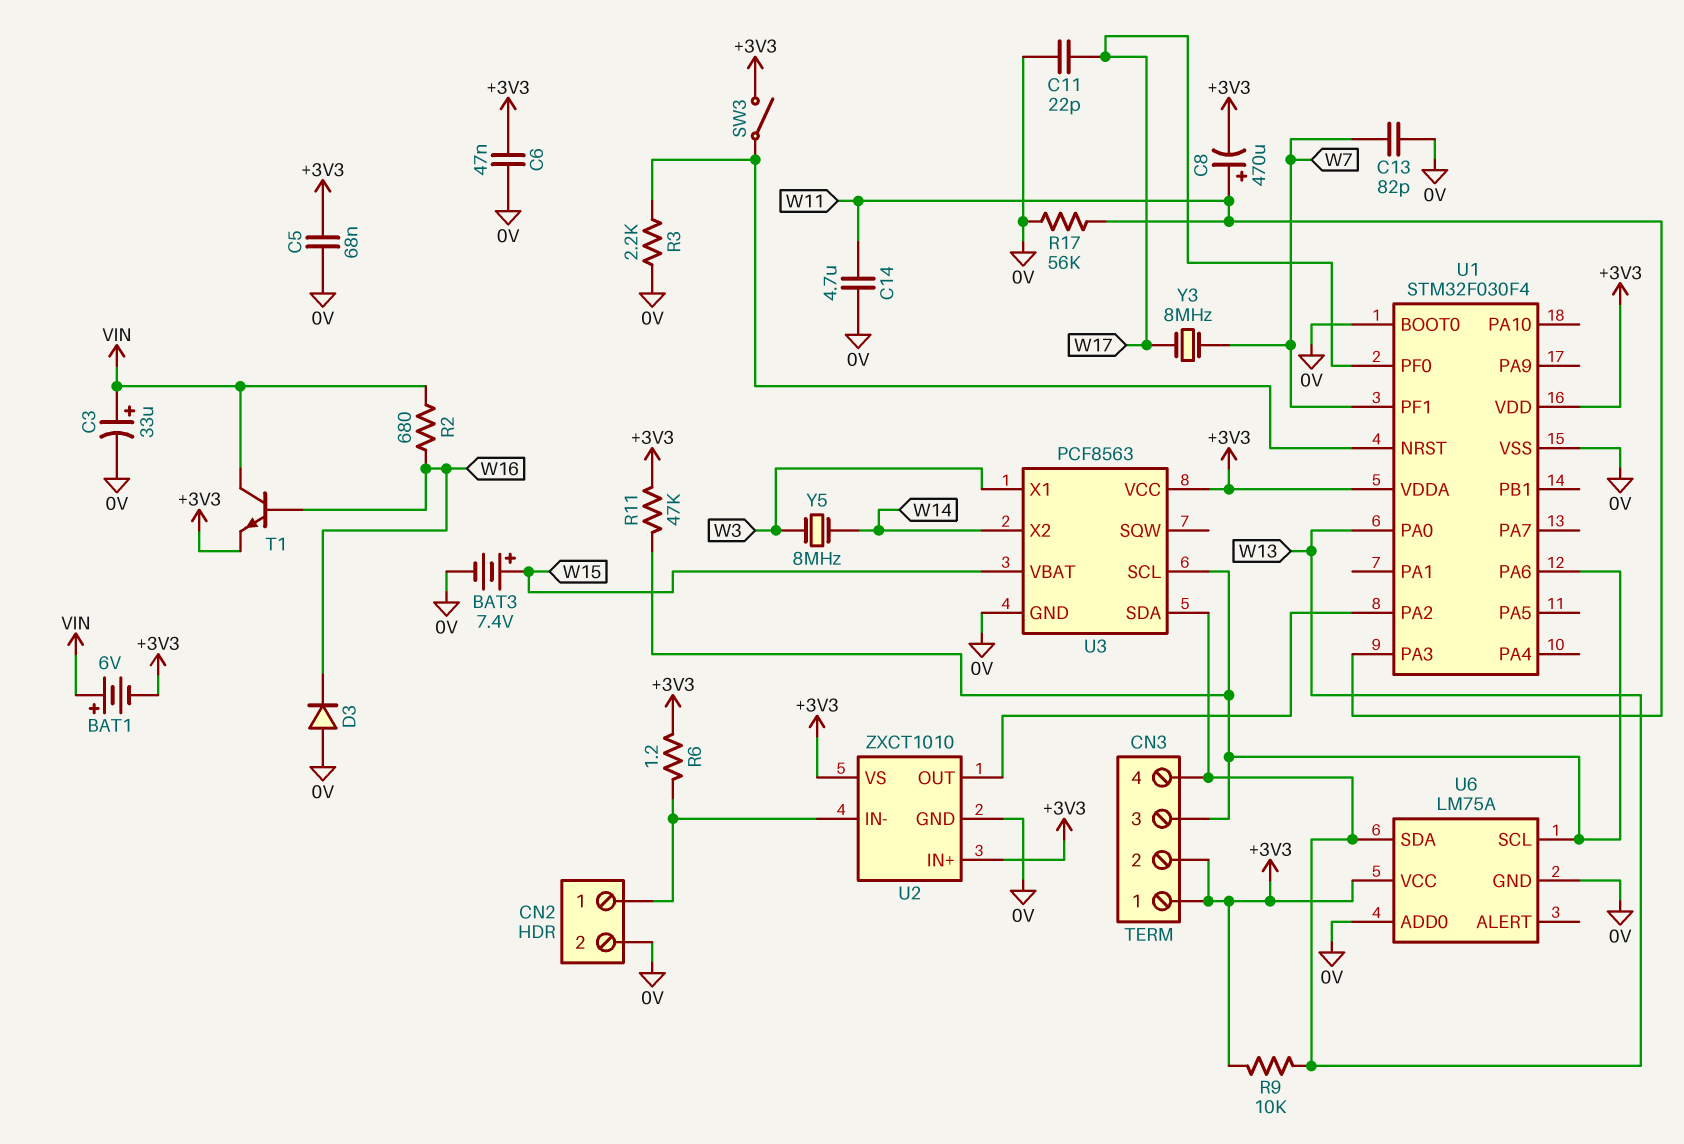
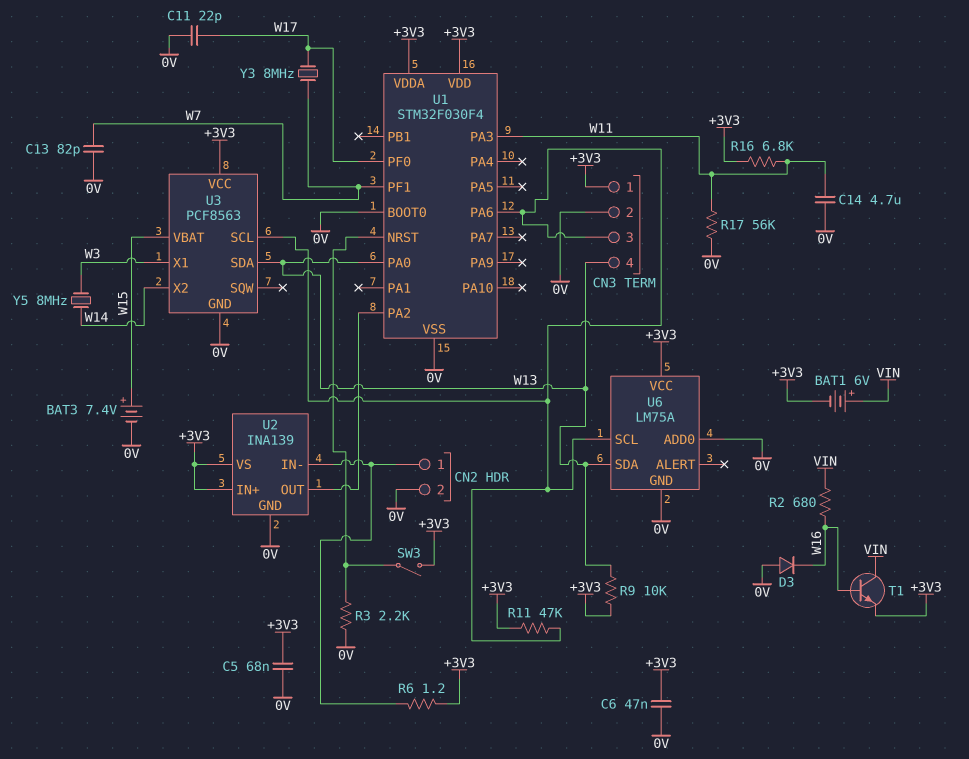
C3: 33uF (plus VIN, minus 0V) -> none
C8: 470uF (plus W11, minus +3V3) -> none
CN3 pin 2: +3V3 -> 0V
R16: none -> 6.8k (+3V3, W11)
U2: ZXCT1010 -> INA139

